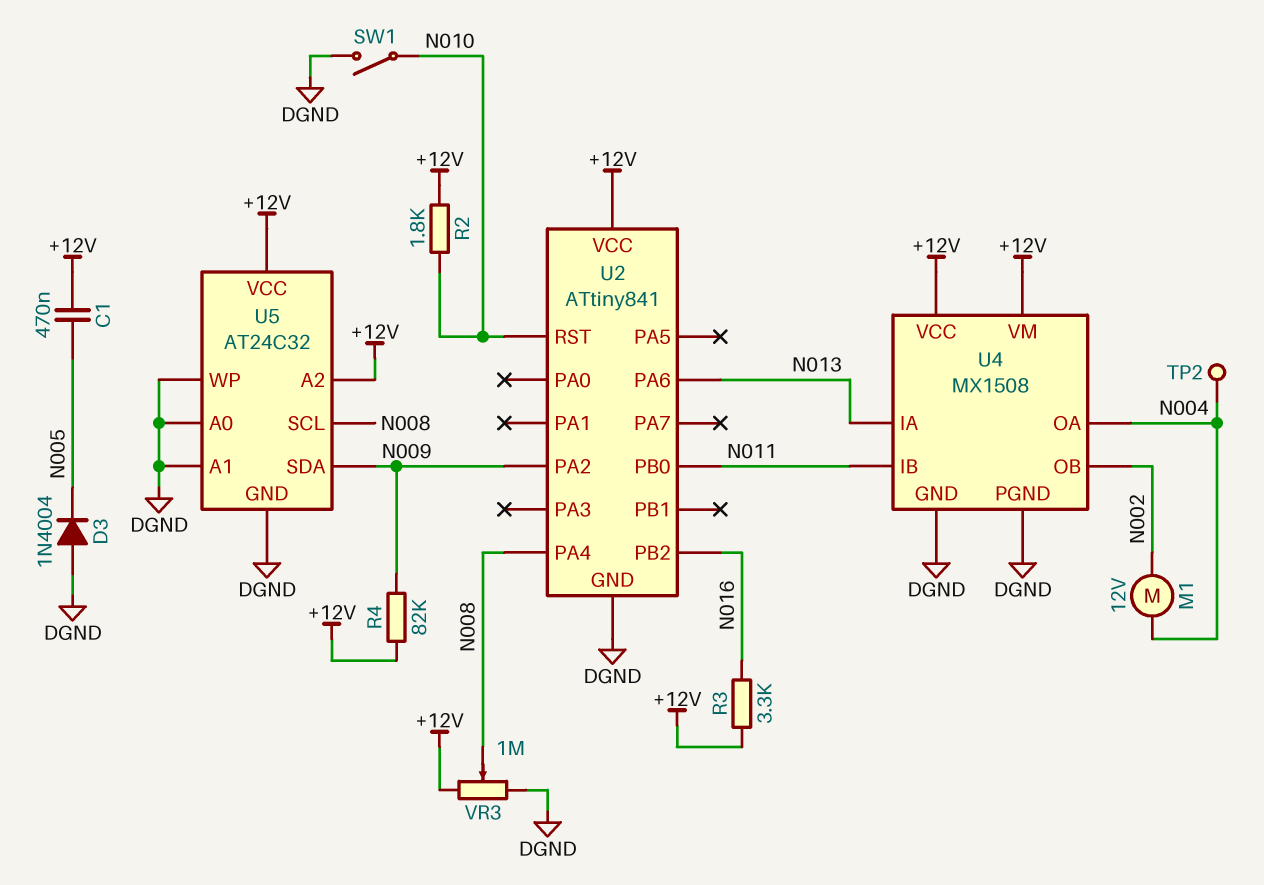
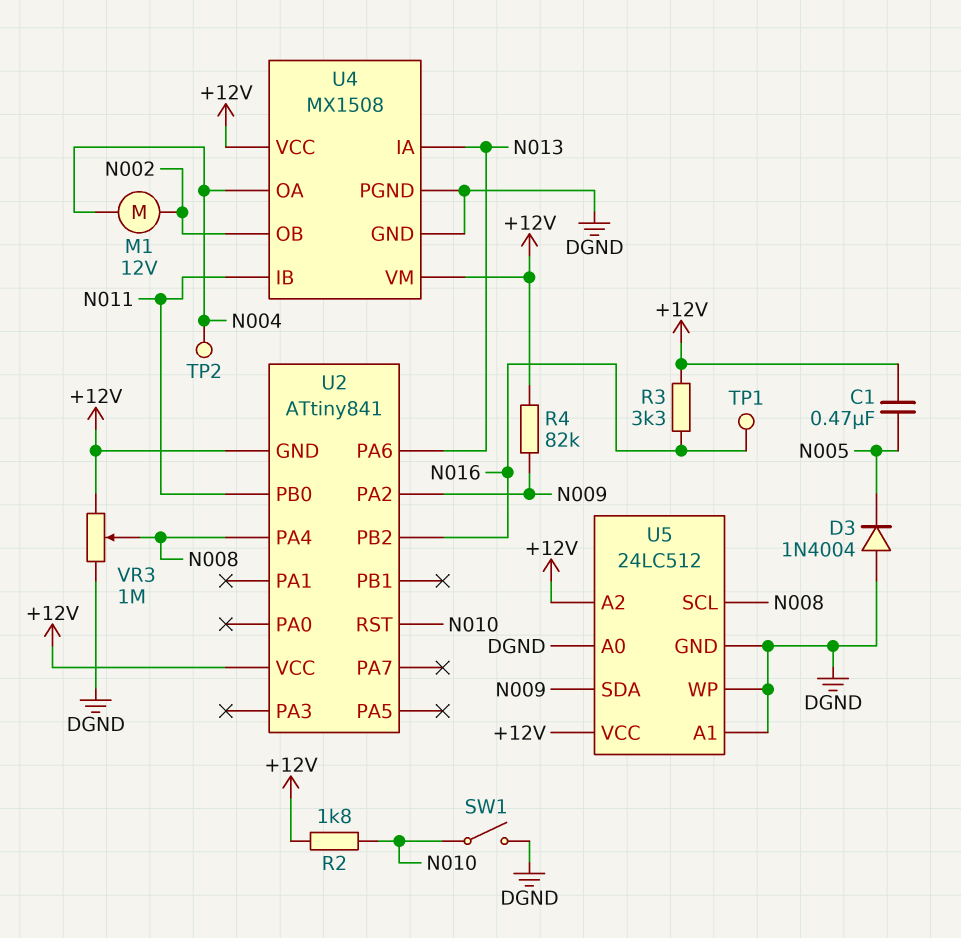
TP1: none -> test point (N016)
U2 pin GND: DGND -> +12V
U5: AT24C32 -> 24LC512

